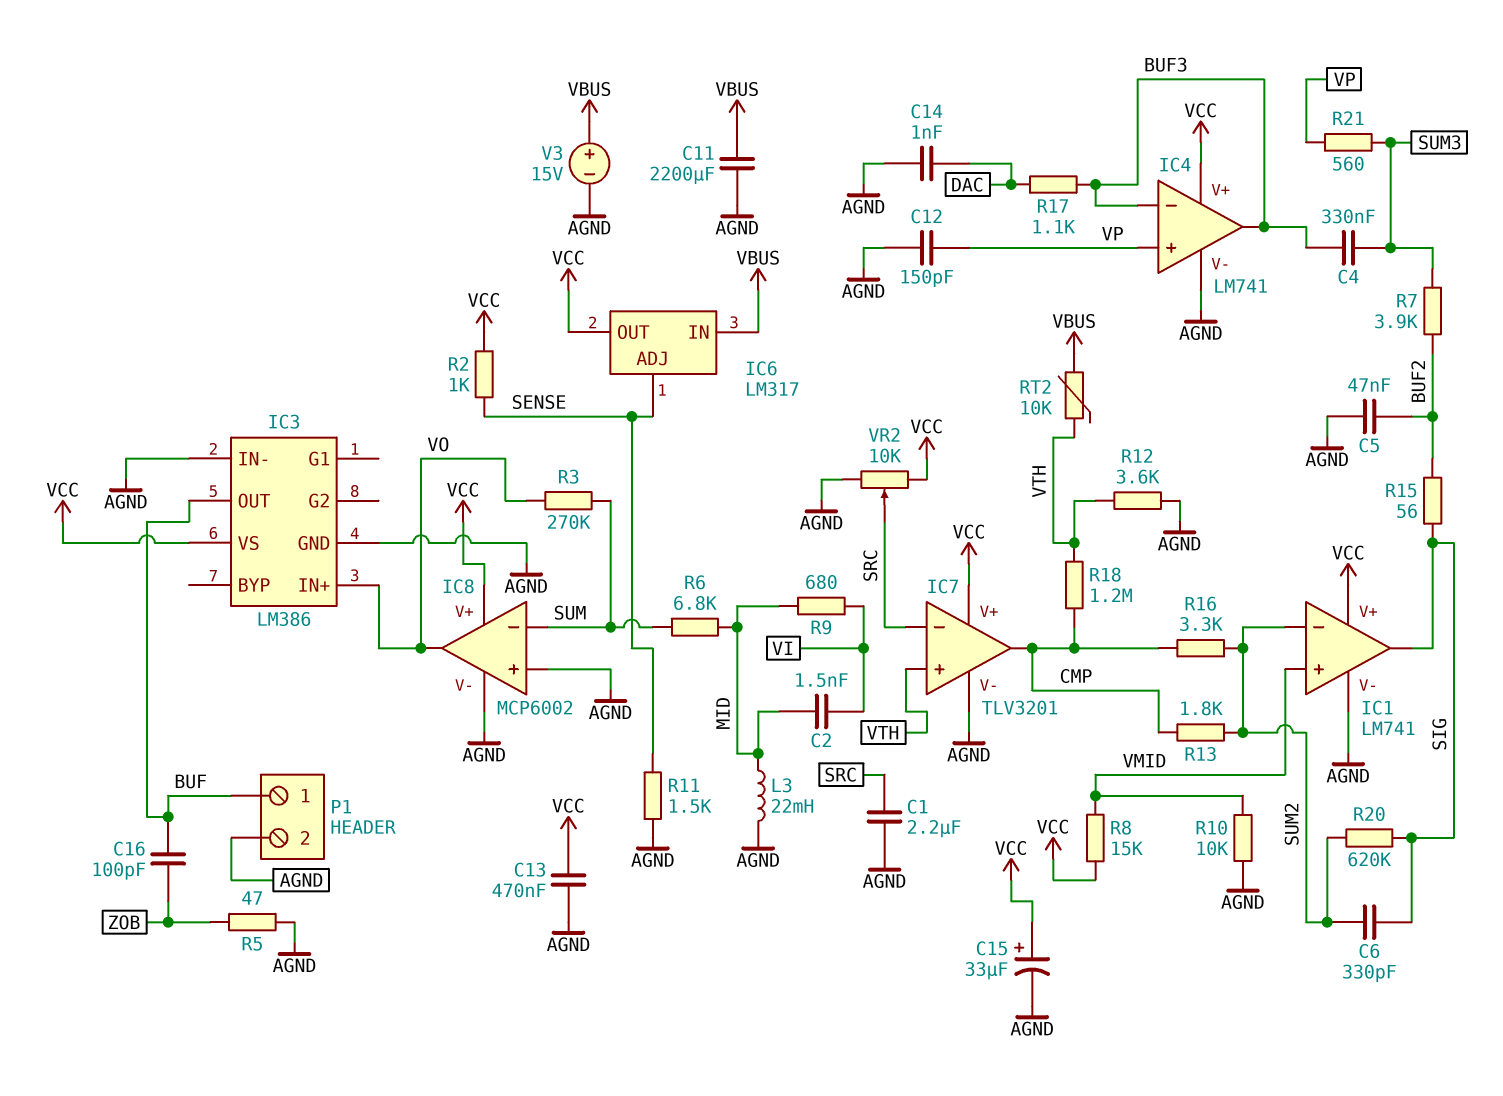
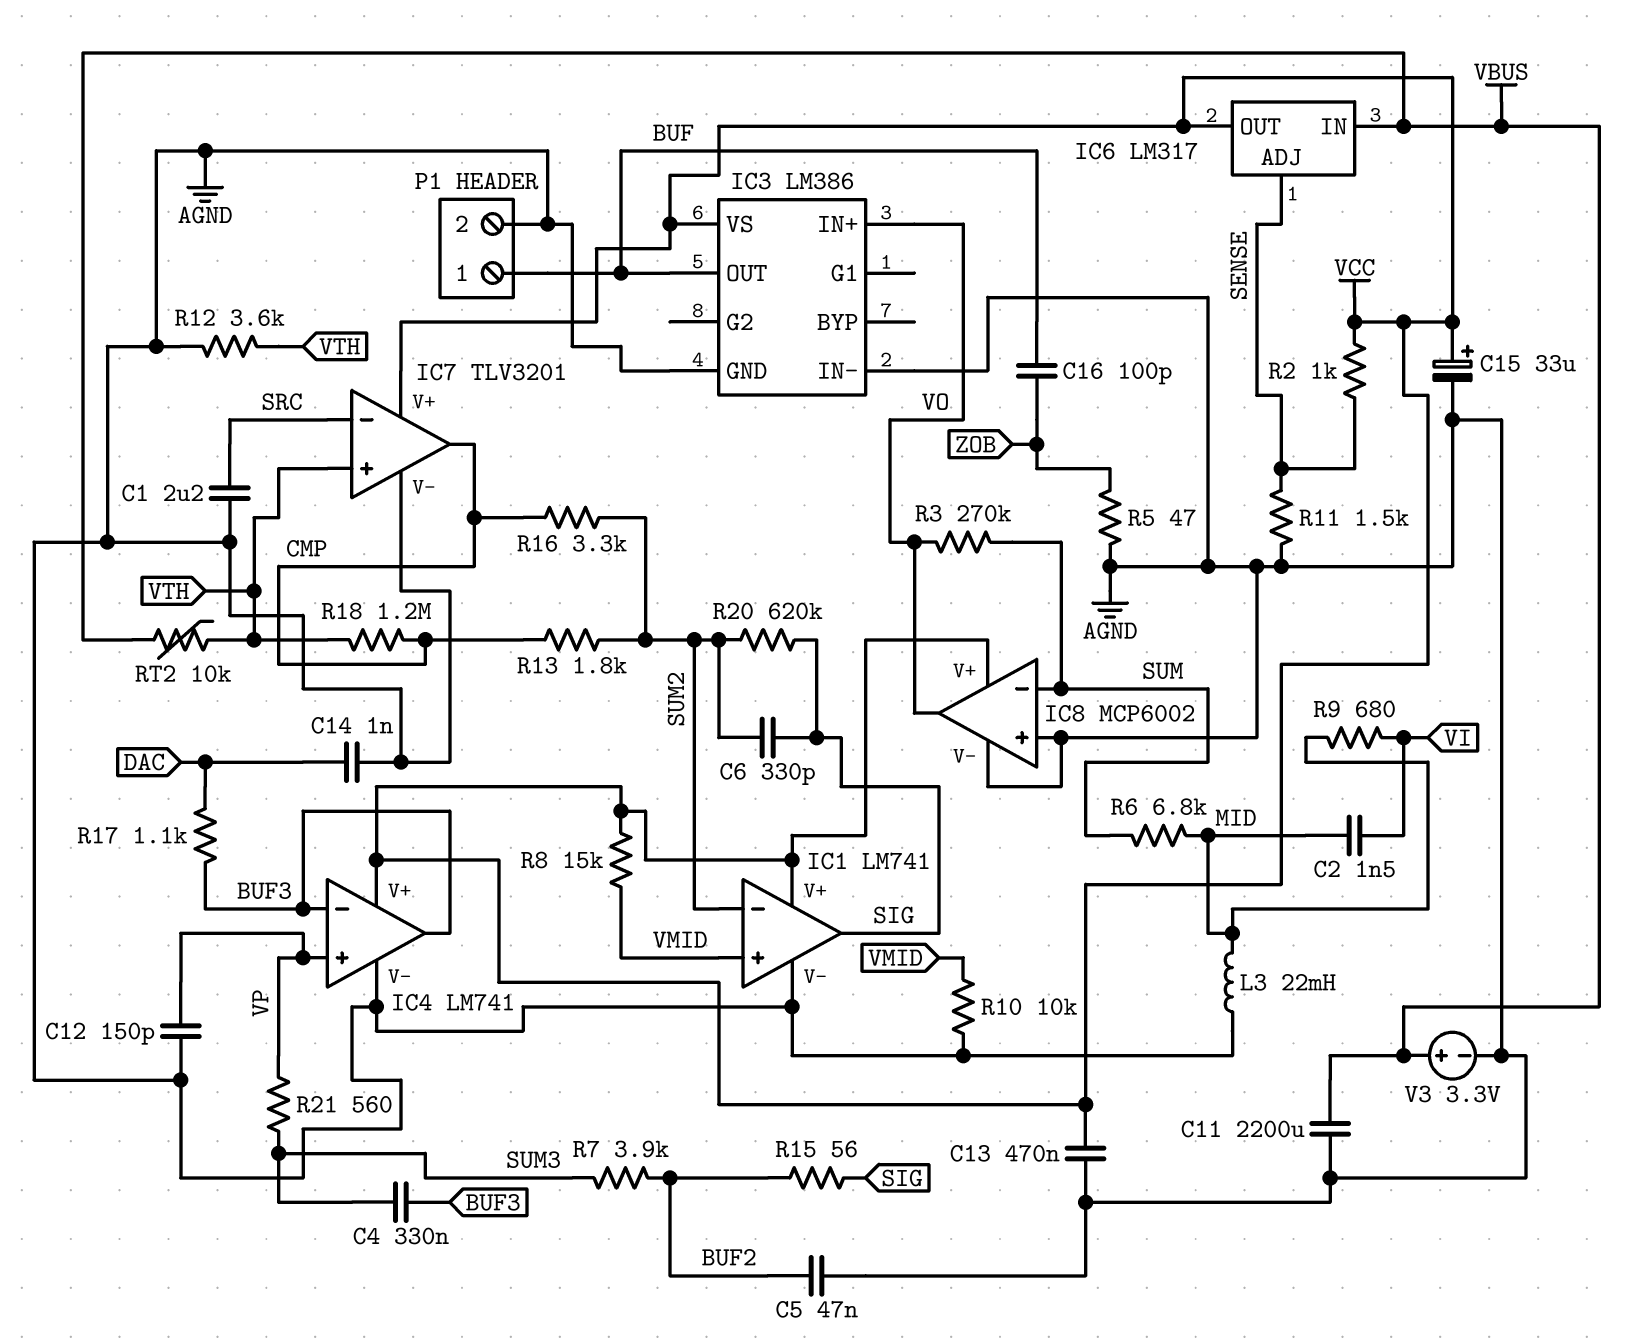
V3: 15V (plus VBUS, minus AGND) -> 3.3V (plus VBUS, minus AGND)
VR2: 10k (AGND, VCC, wiper SRC) -> none

